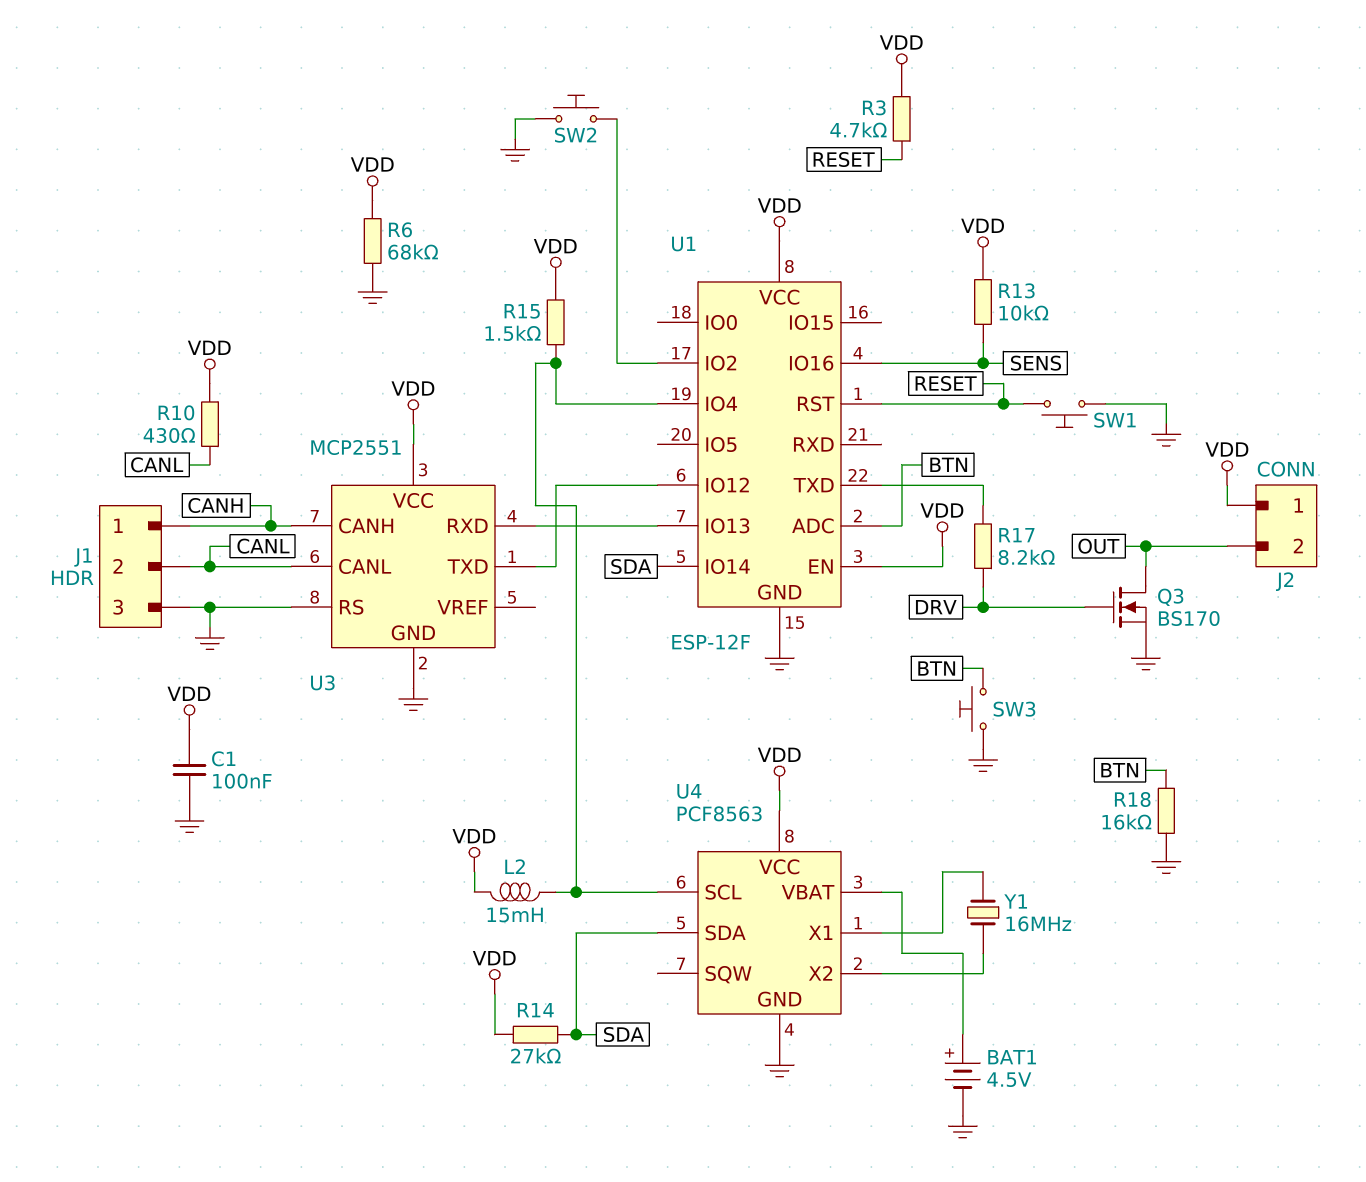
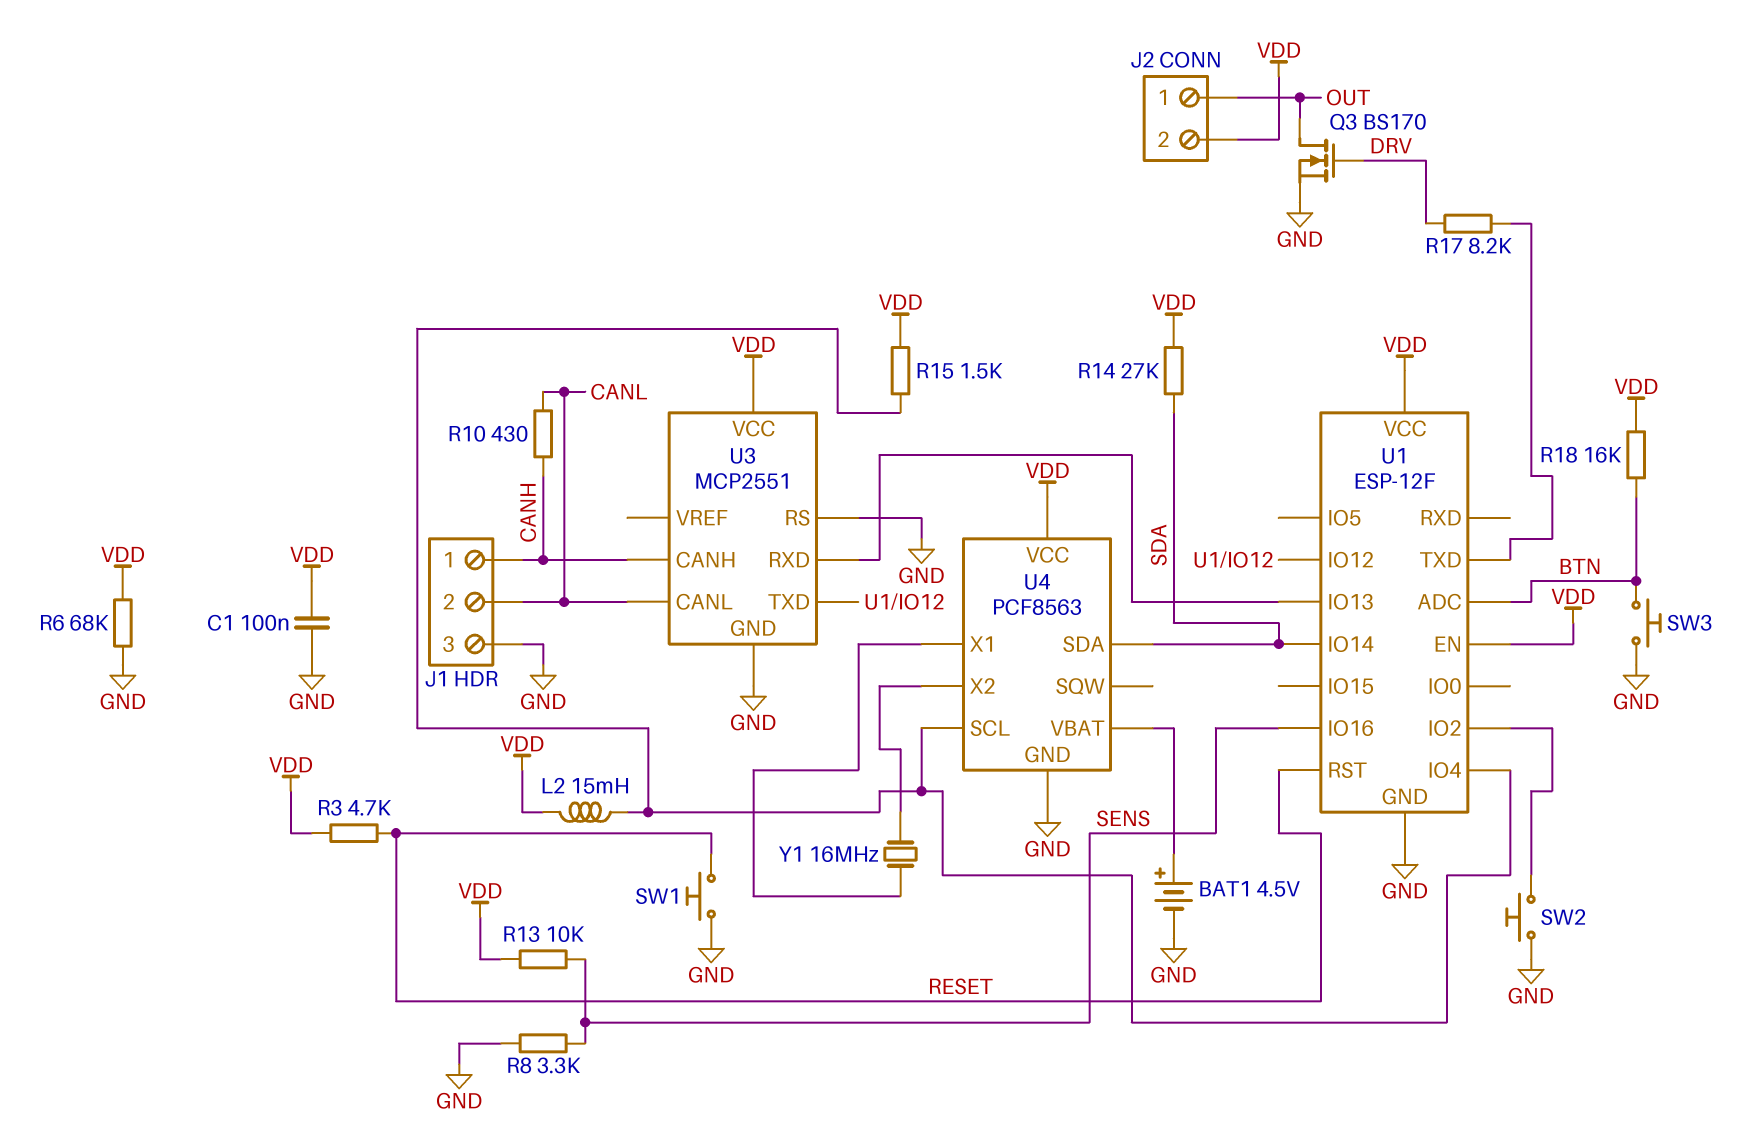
J2 pin 1: VDD -> OUT
J2 pin 2: OUT -> VDD
R8: none -> 3.3k (GND, SENS)
R10: 430 (CANL, VDD) -> 430 (CANH, CANL)
R18: 16k (BTN, GND) -> 16k (BTN, VDD)

